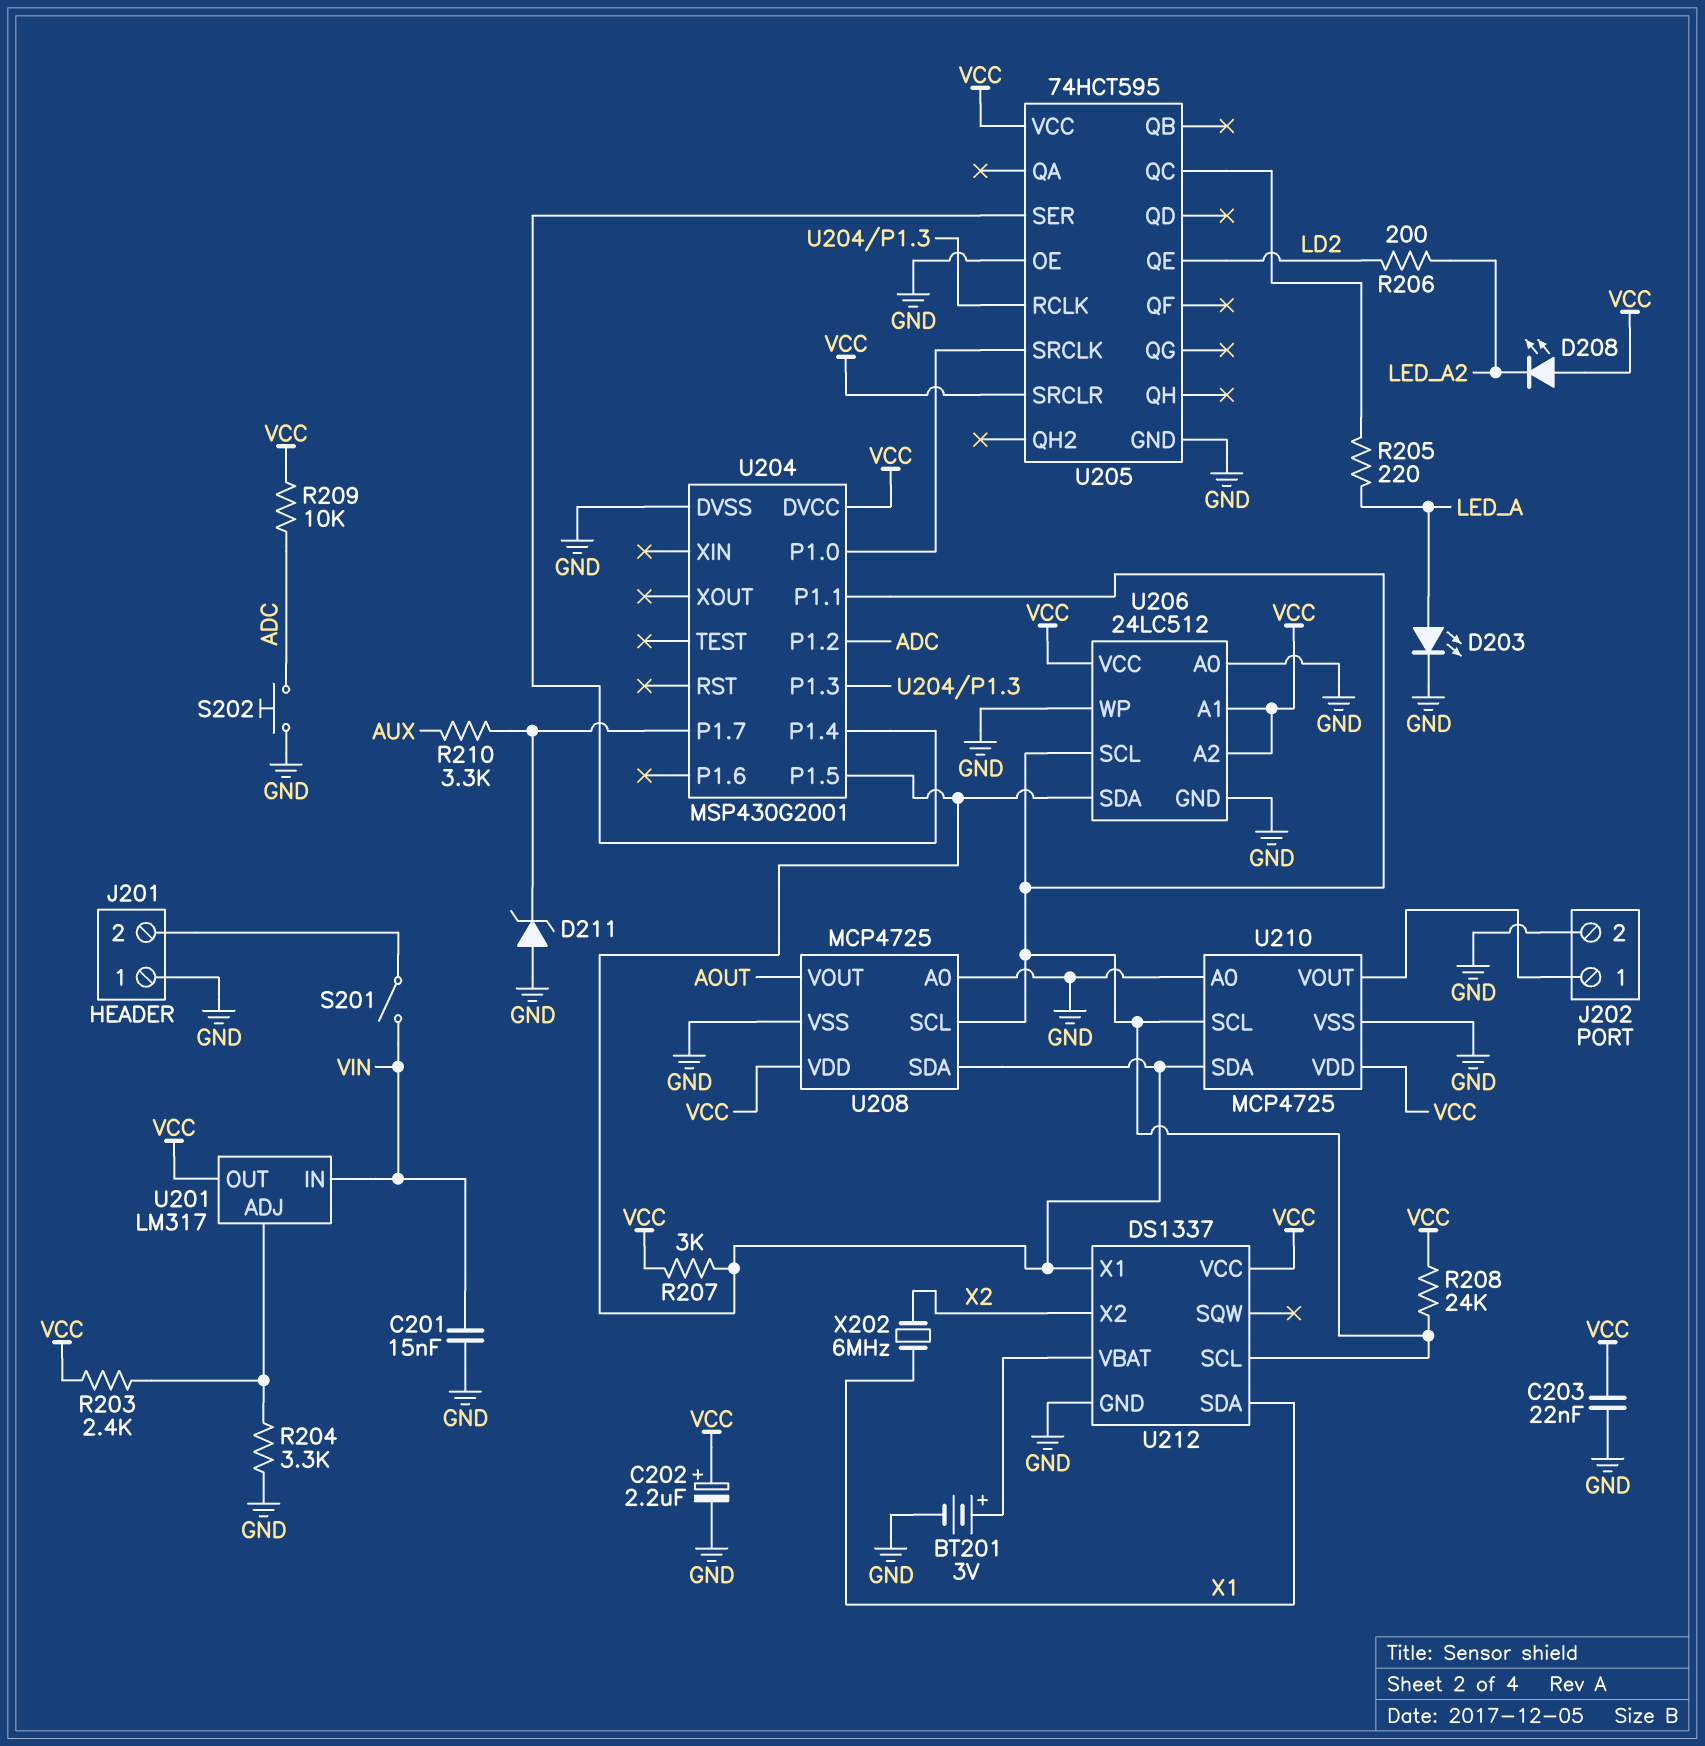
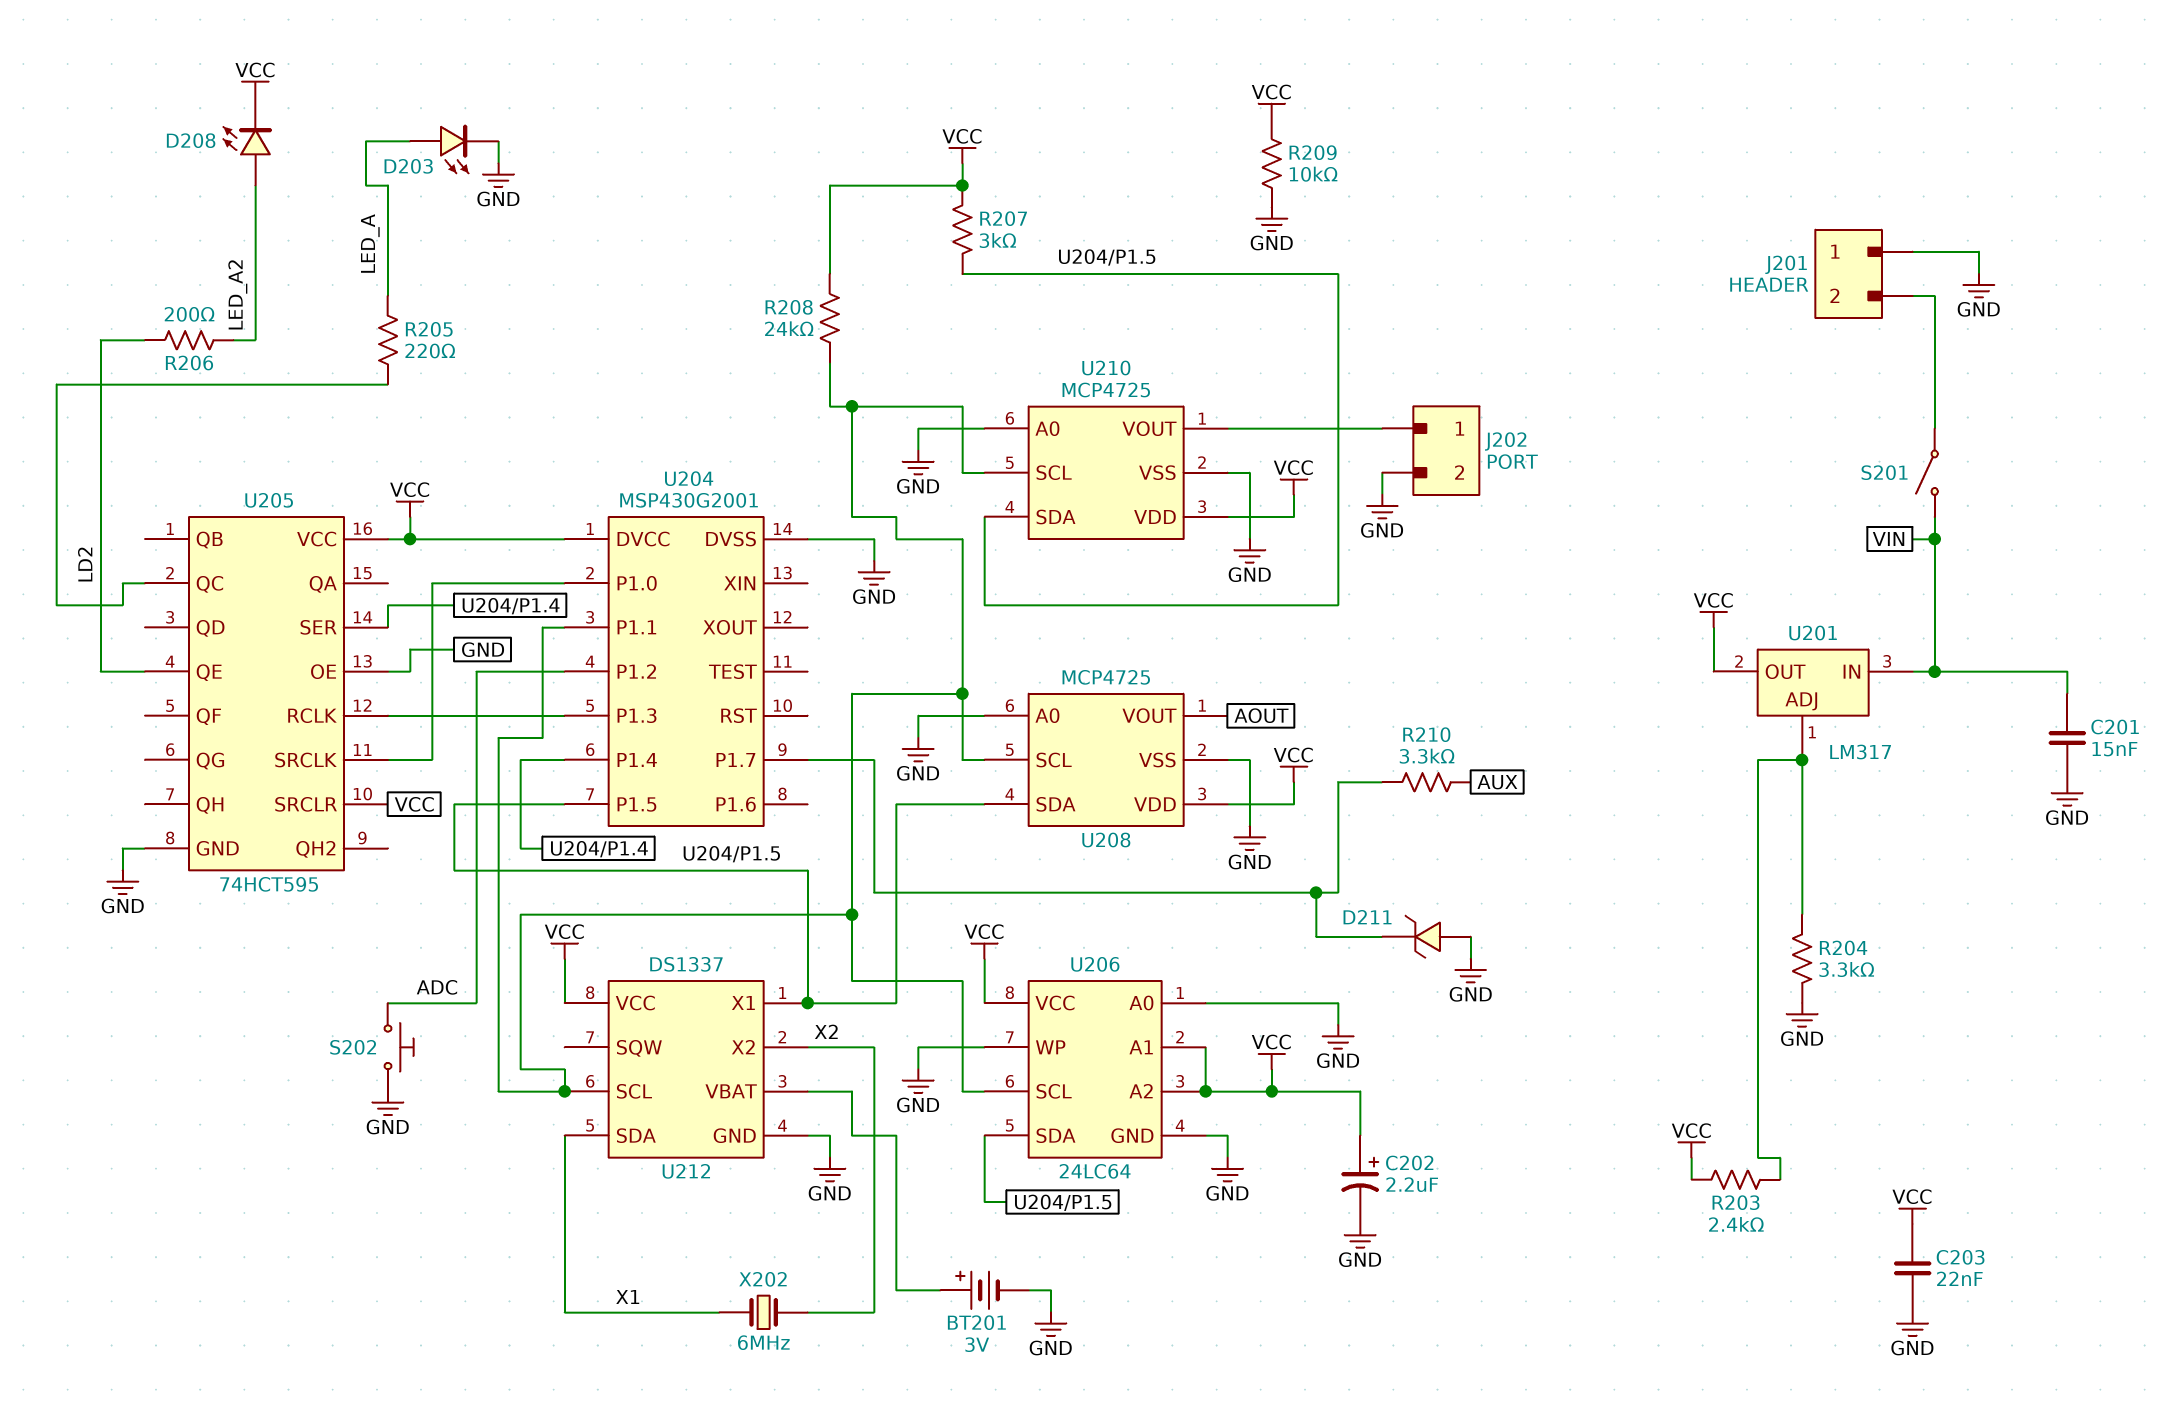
D208: LED (A VCC, K LED_A2) -> LED (A LED_A2, K VCC)
R209: 10k (ADC, VCC) -> 10k (GND, VCC)
U206: 24LC512 -> 24LC64

